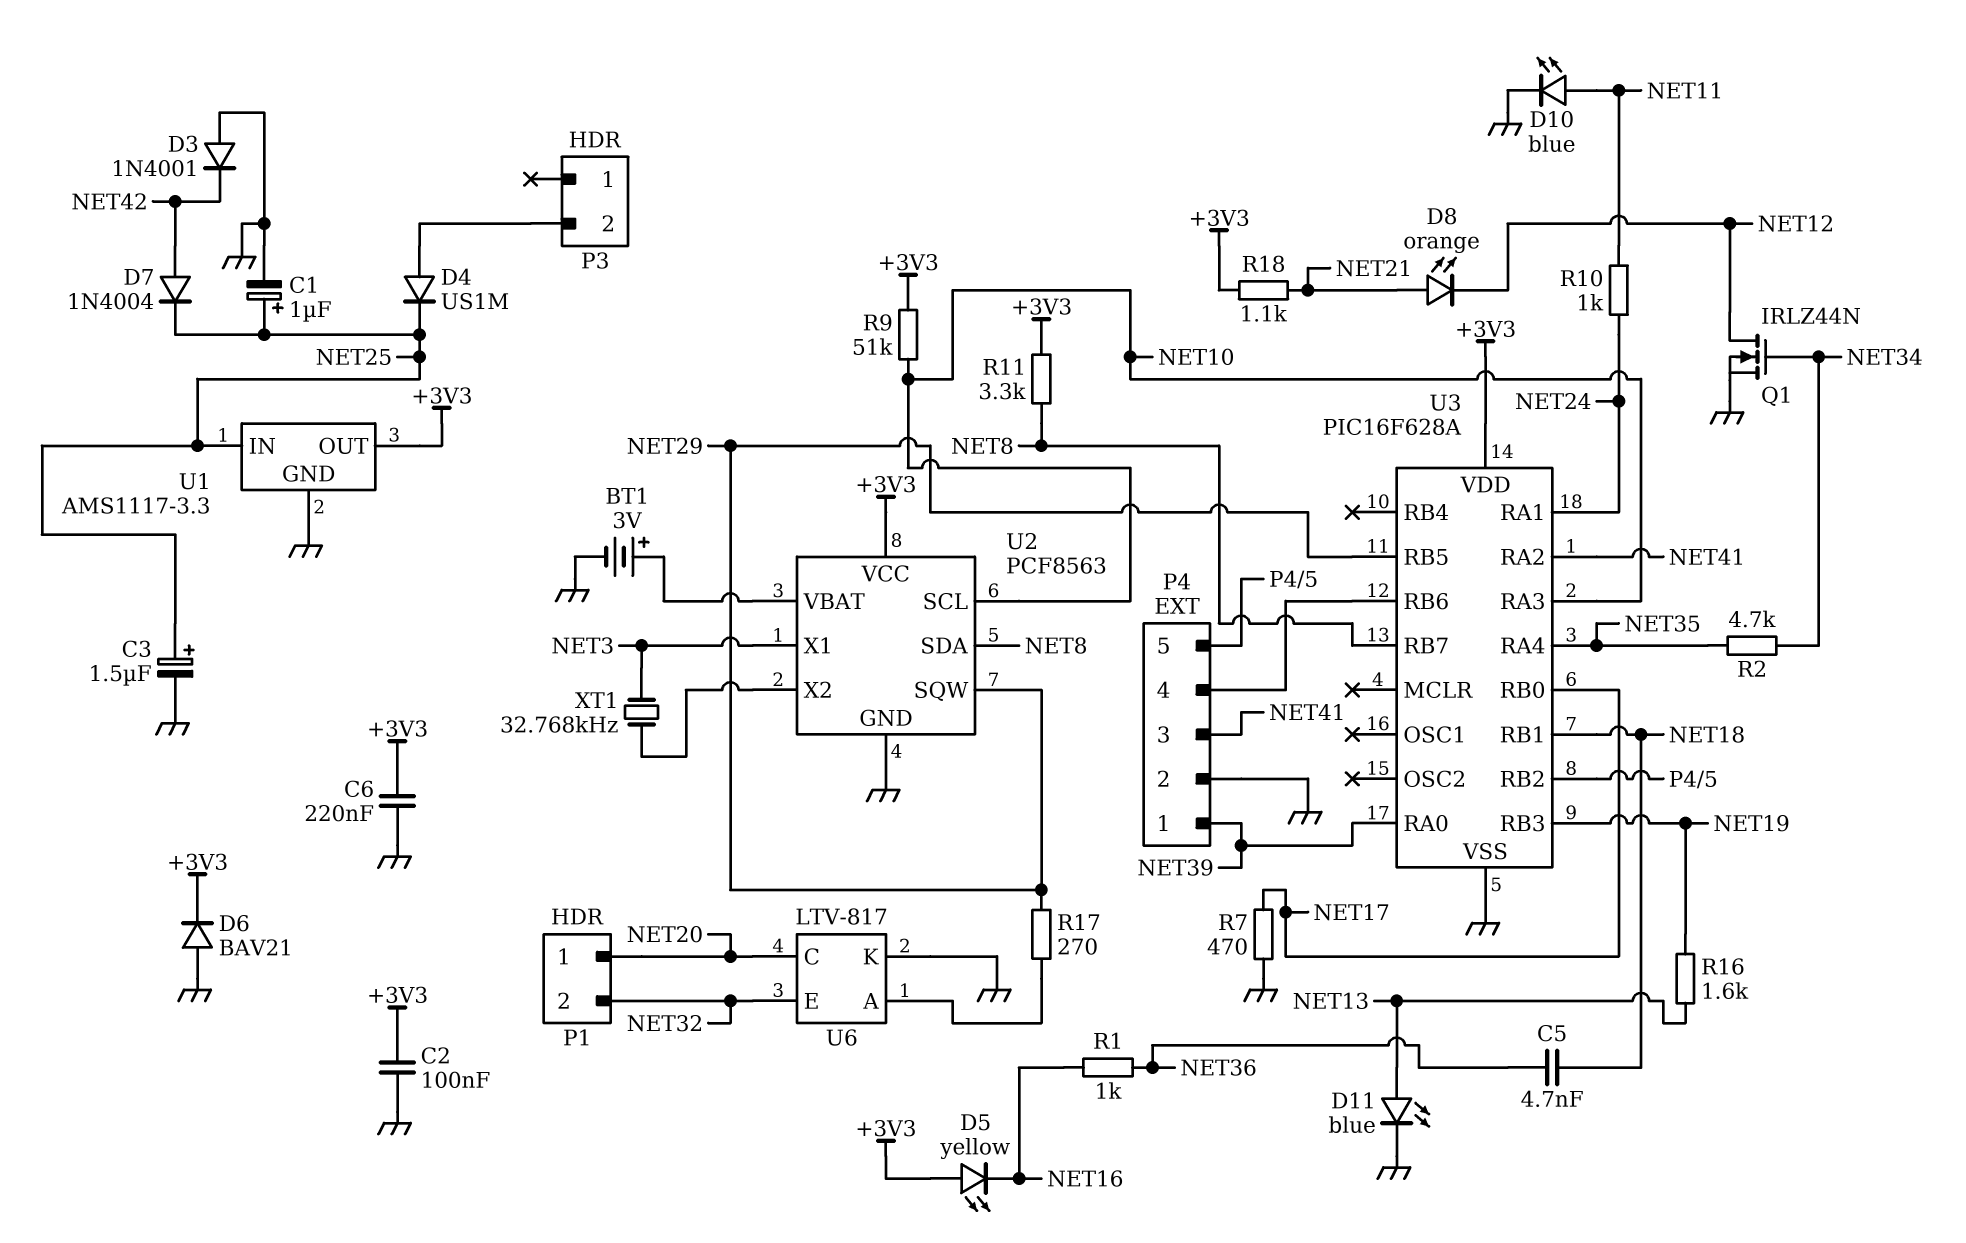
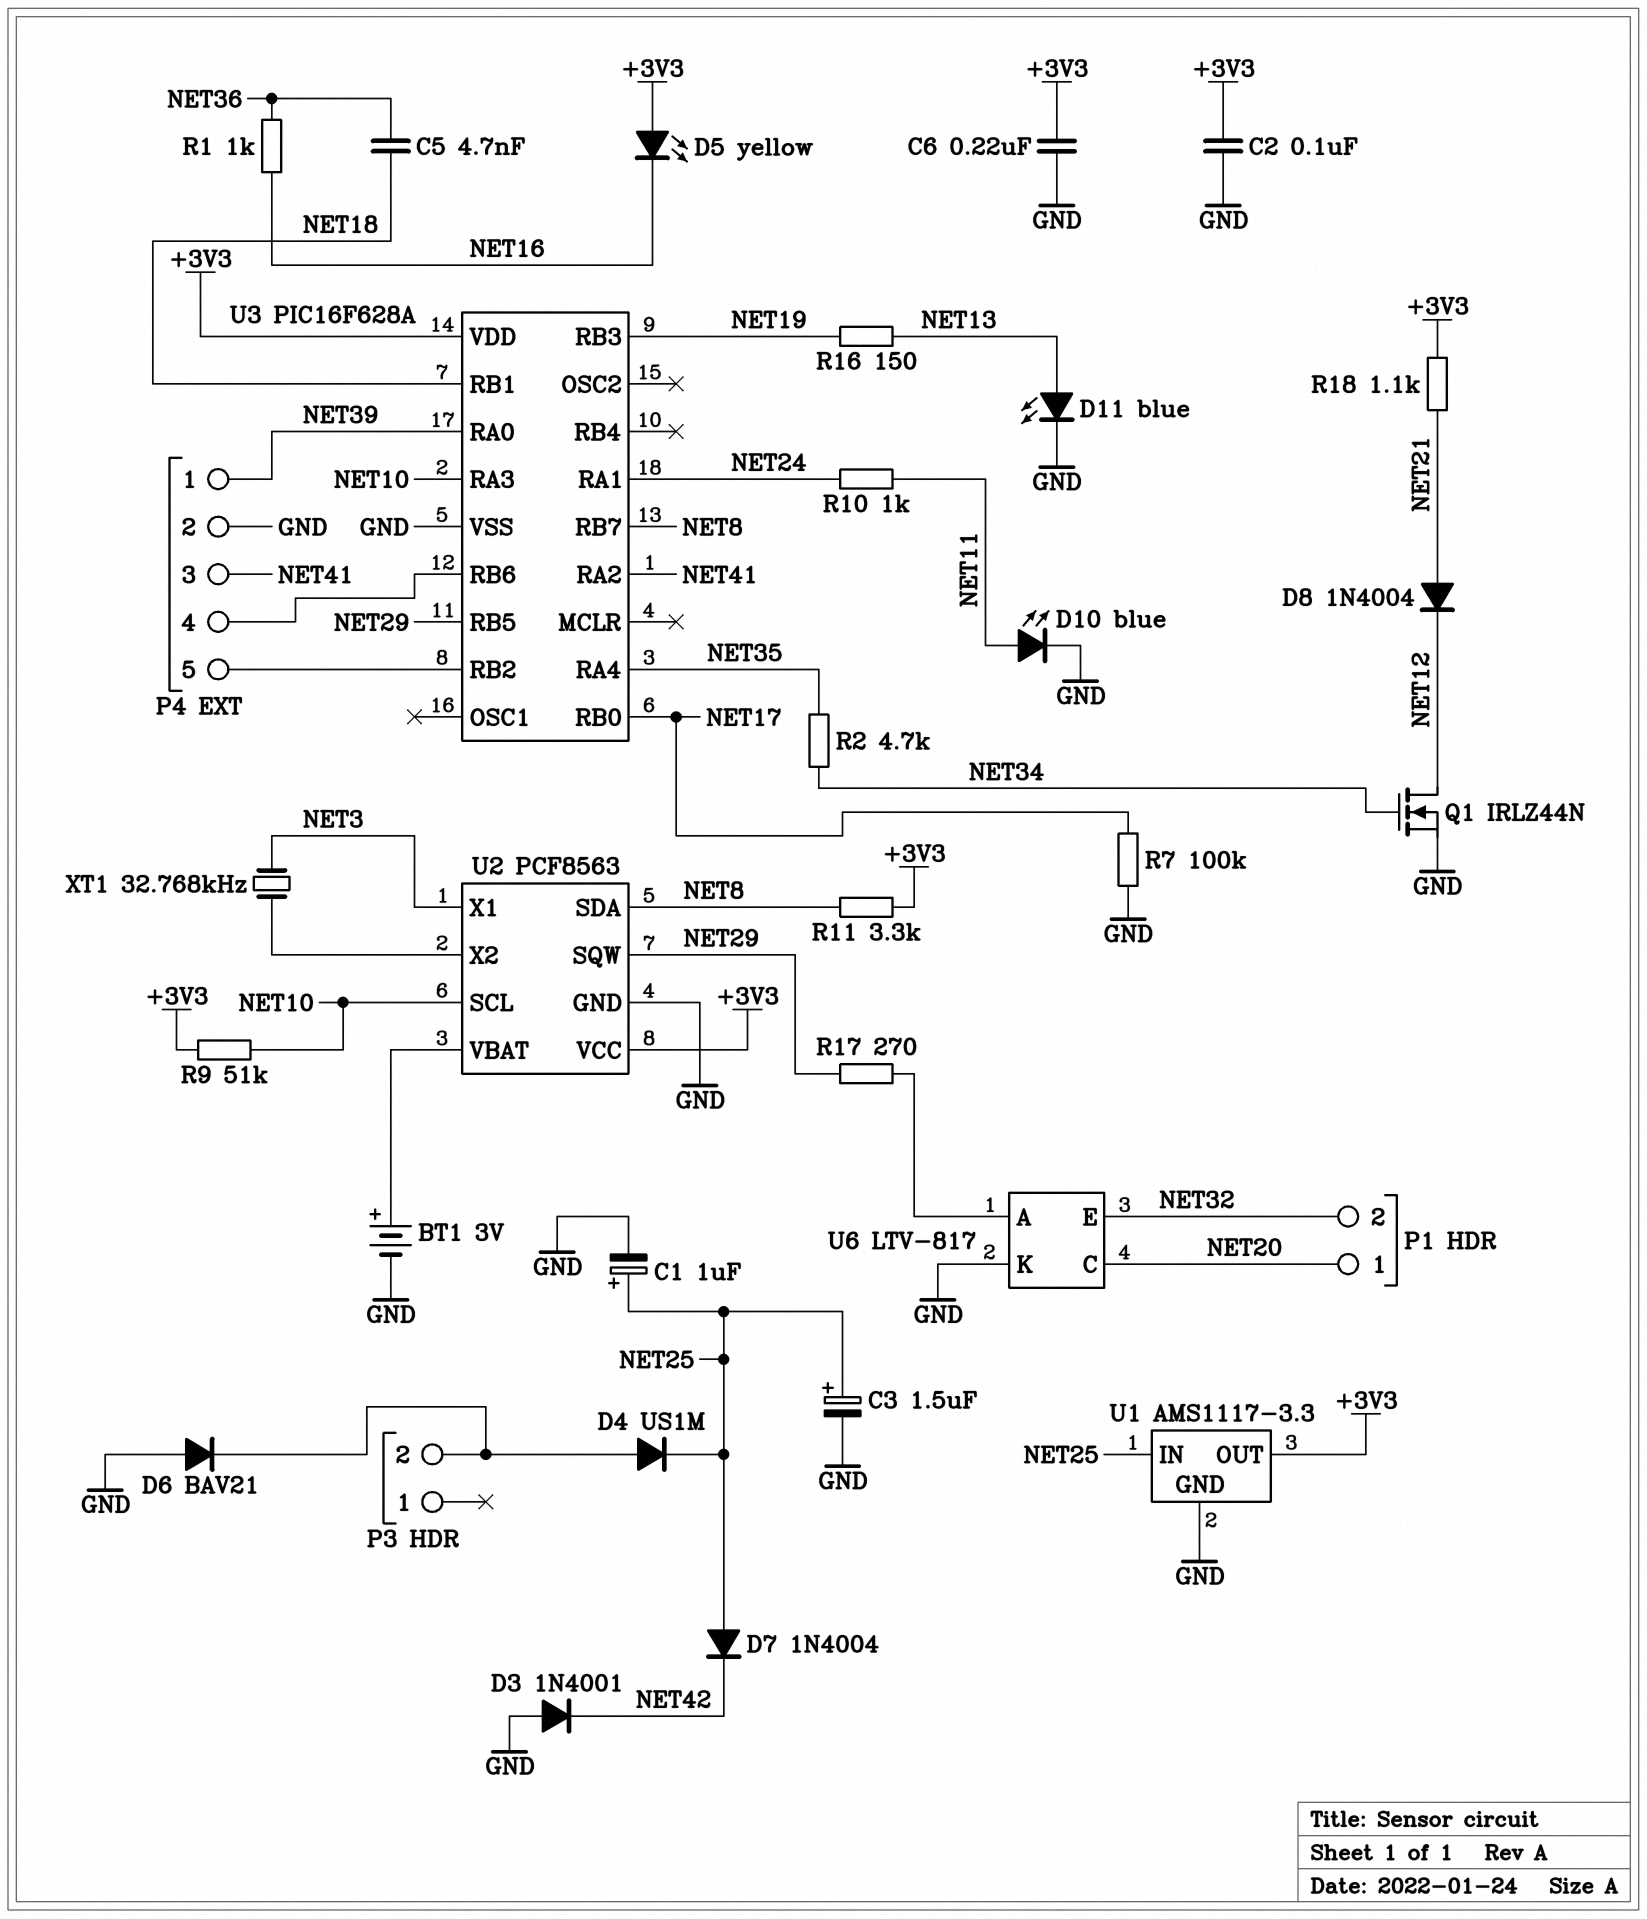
D6: diode BAV21 (A GND, K +3V3) -> diode BAV21 (A GND, K P3/2)
D7: diode 1N4004 (A NET42, K NET25) -> diode 1N4004 (A NET25, K NET42)
D8: LED orange (A NET21, K NET12) -> diode 1N4004 (A NET21, K NET12)
R7: 470 (GND, NET17) -> 100k (GND, NET17)
R16: 1.6k (NET13, NET19) -> 150 (NET13, NET19)

